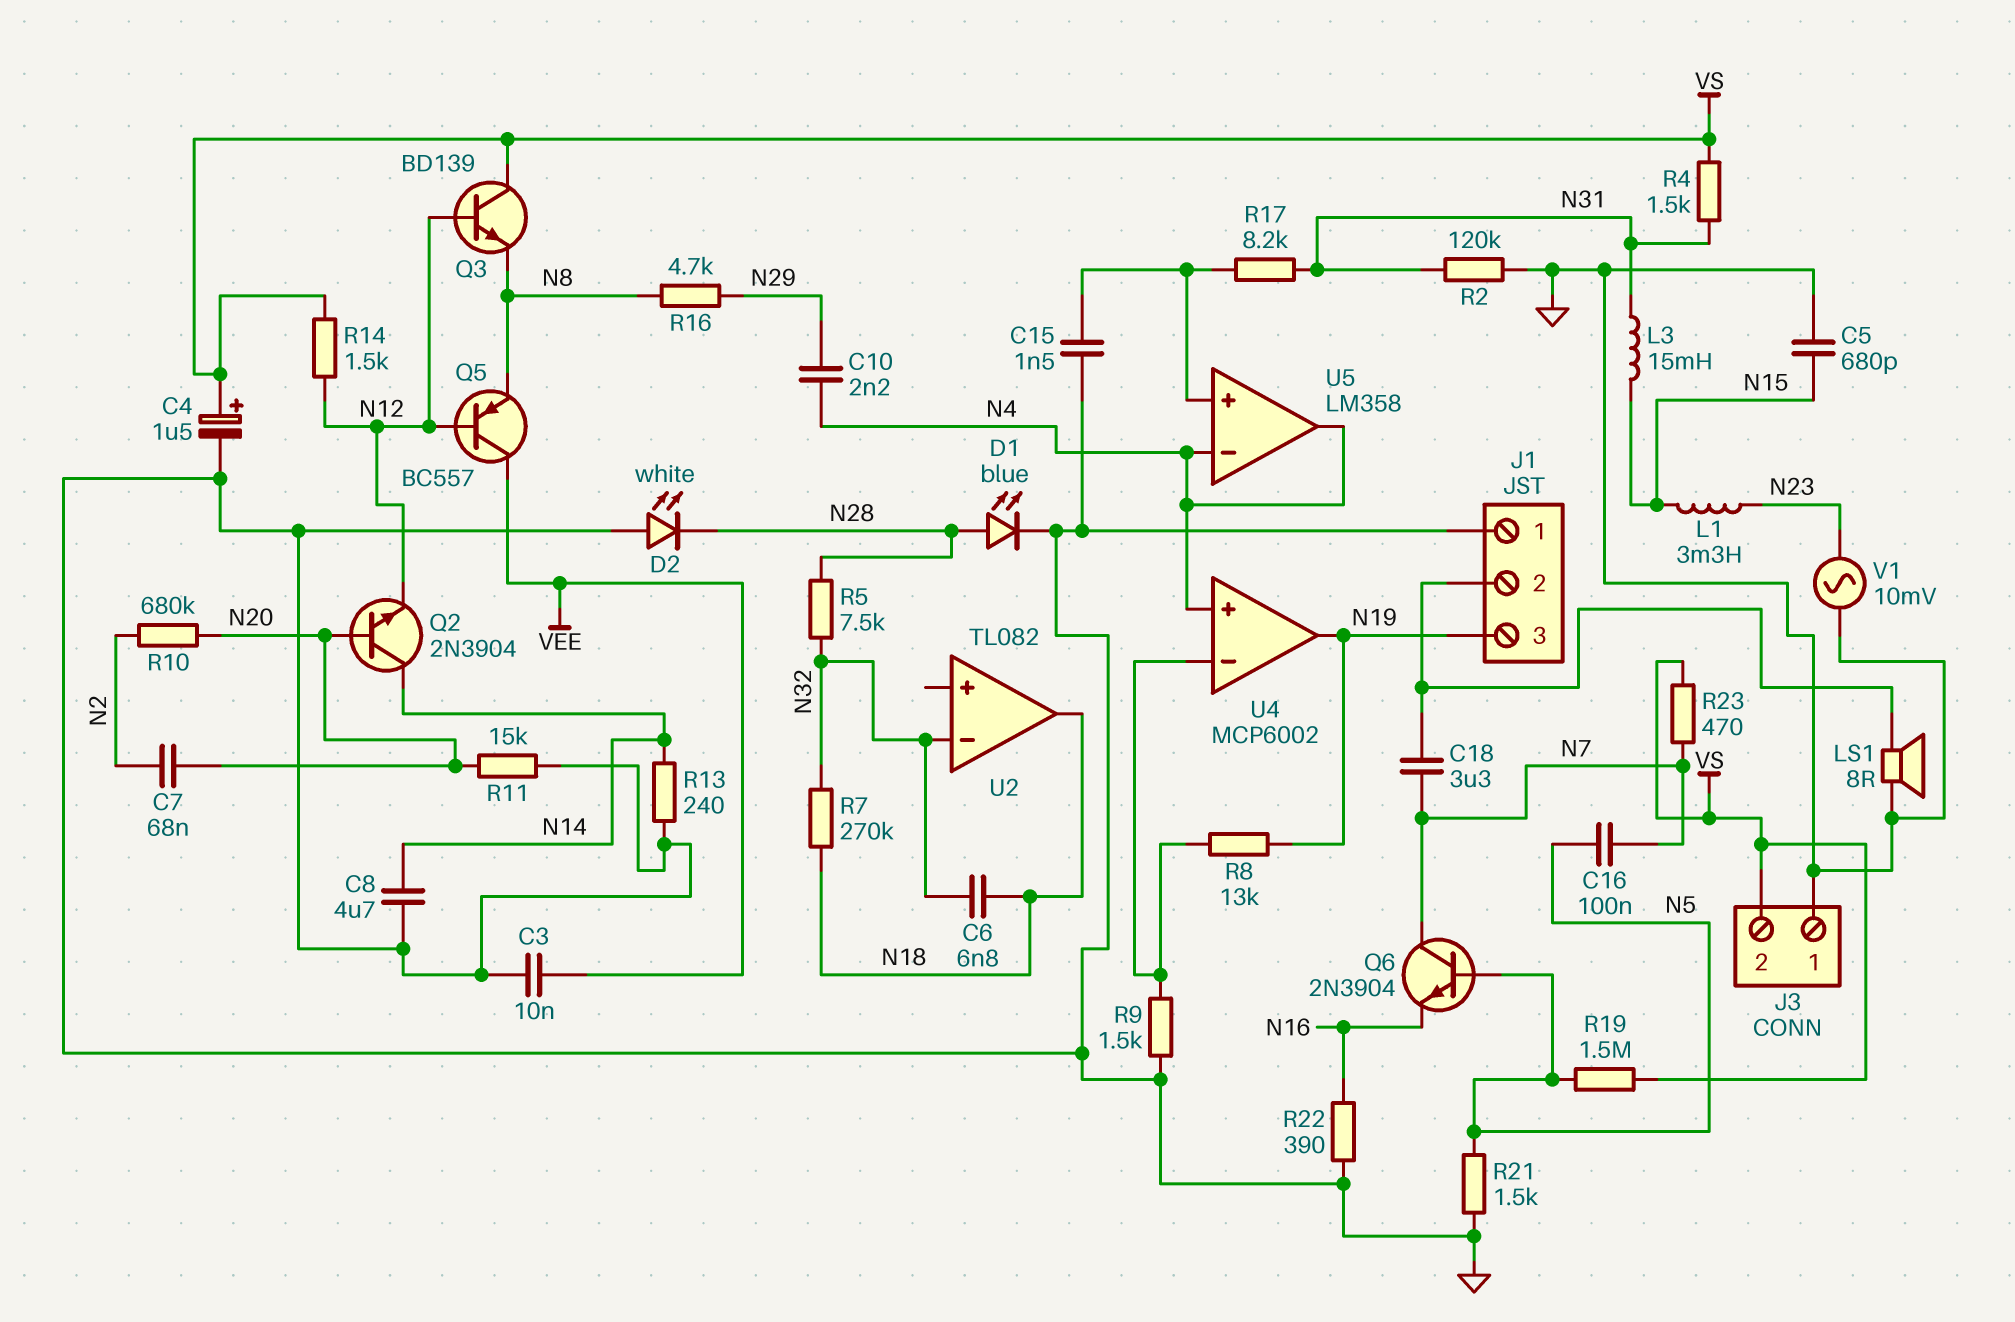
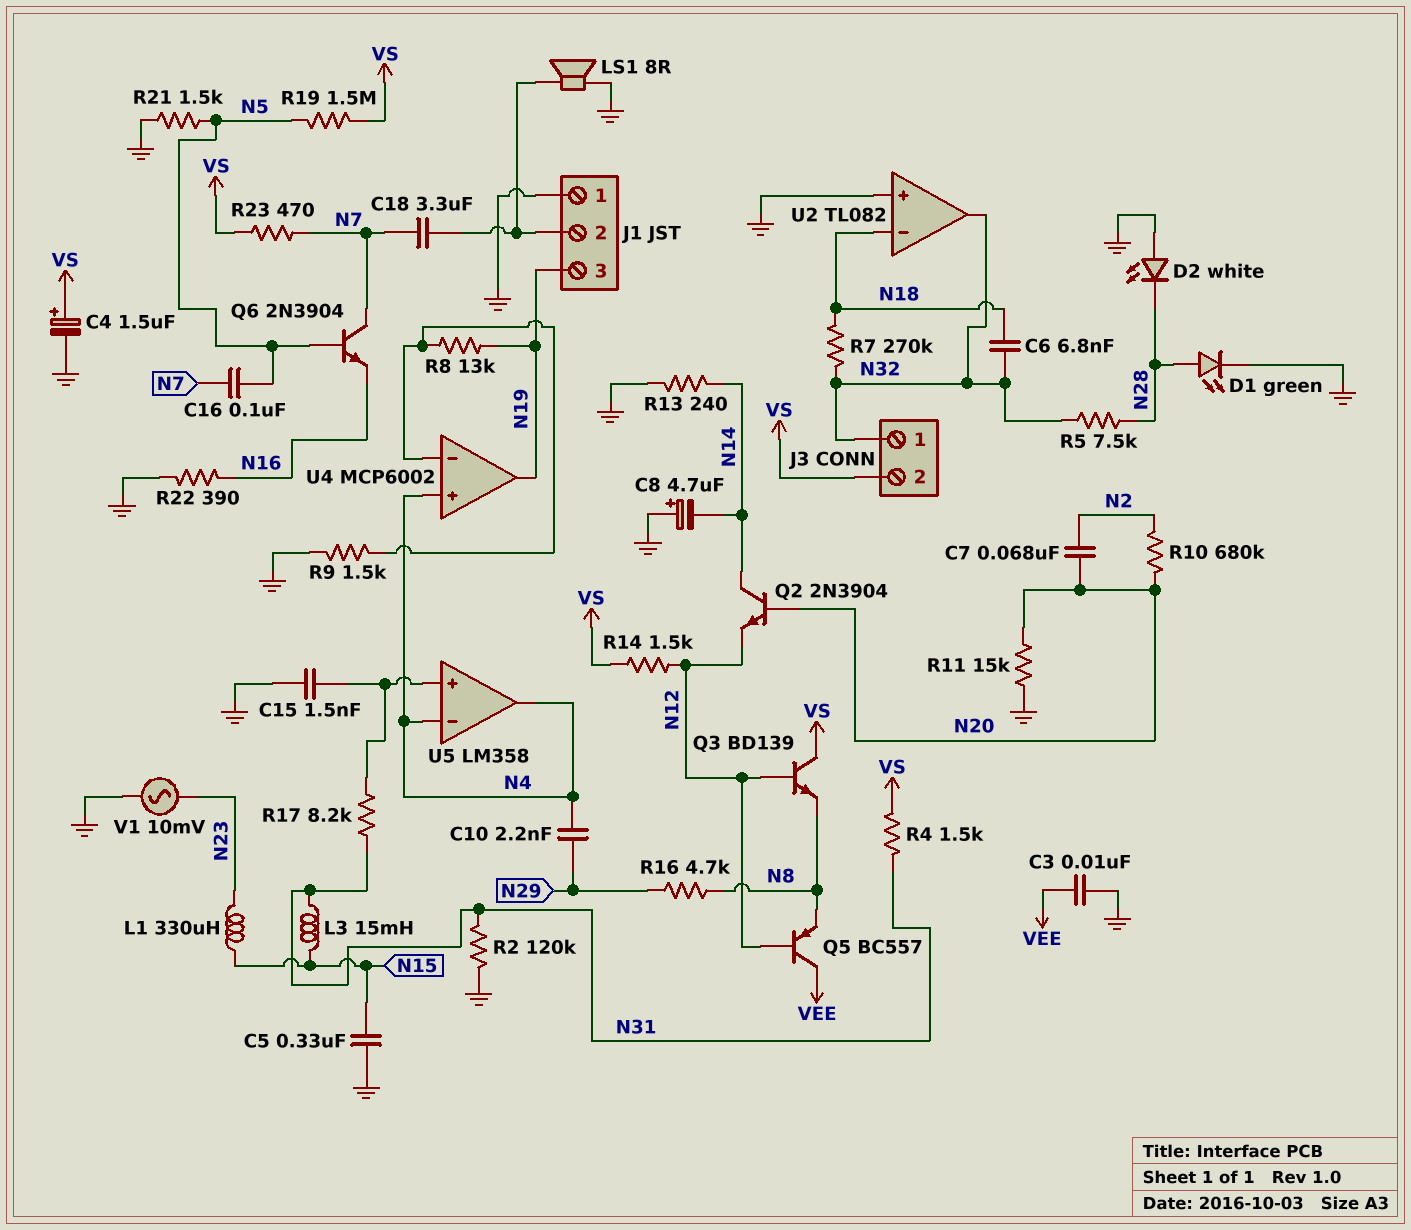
C5: 680pF (GND, N15) -> 330nF (GND, N15)
C8: 4.7uF (GND, N14) -> 4.7uF (plus GND, minus N14)
D1: LED blue (A N28, K GND) -> LED green (A N28, K GND)
J3 pin 1: GND -> N32
L1: 3.3mH (N15, N23) -> 330uH (N15, N23)
U2 pin in+: none -> GND
U2 pin in-: N32 -> N18
U2 pin out: N18 -> N32

